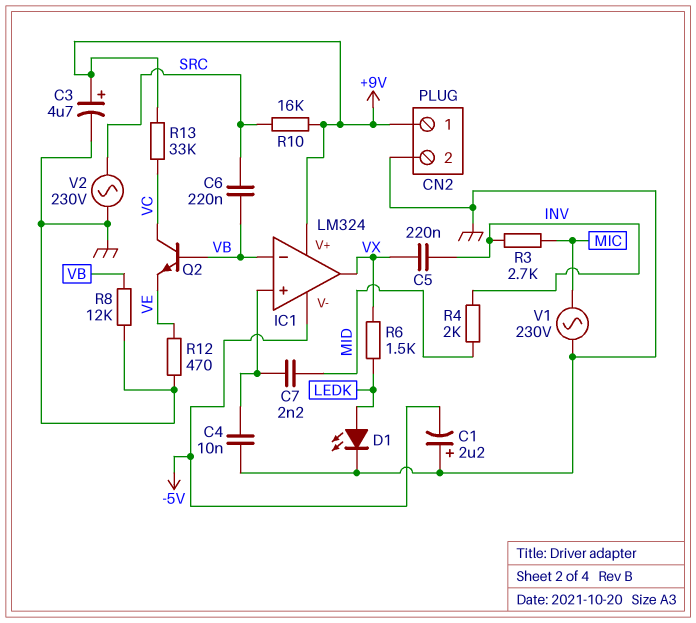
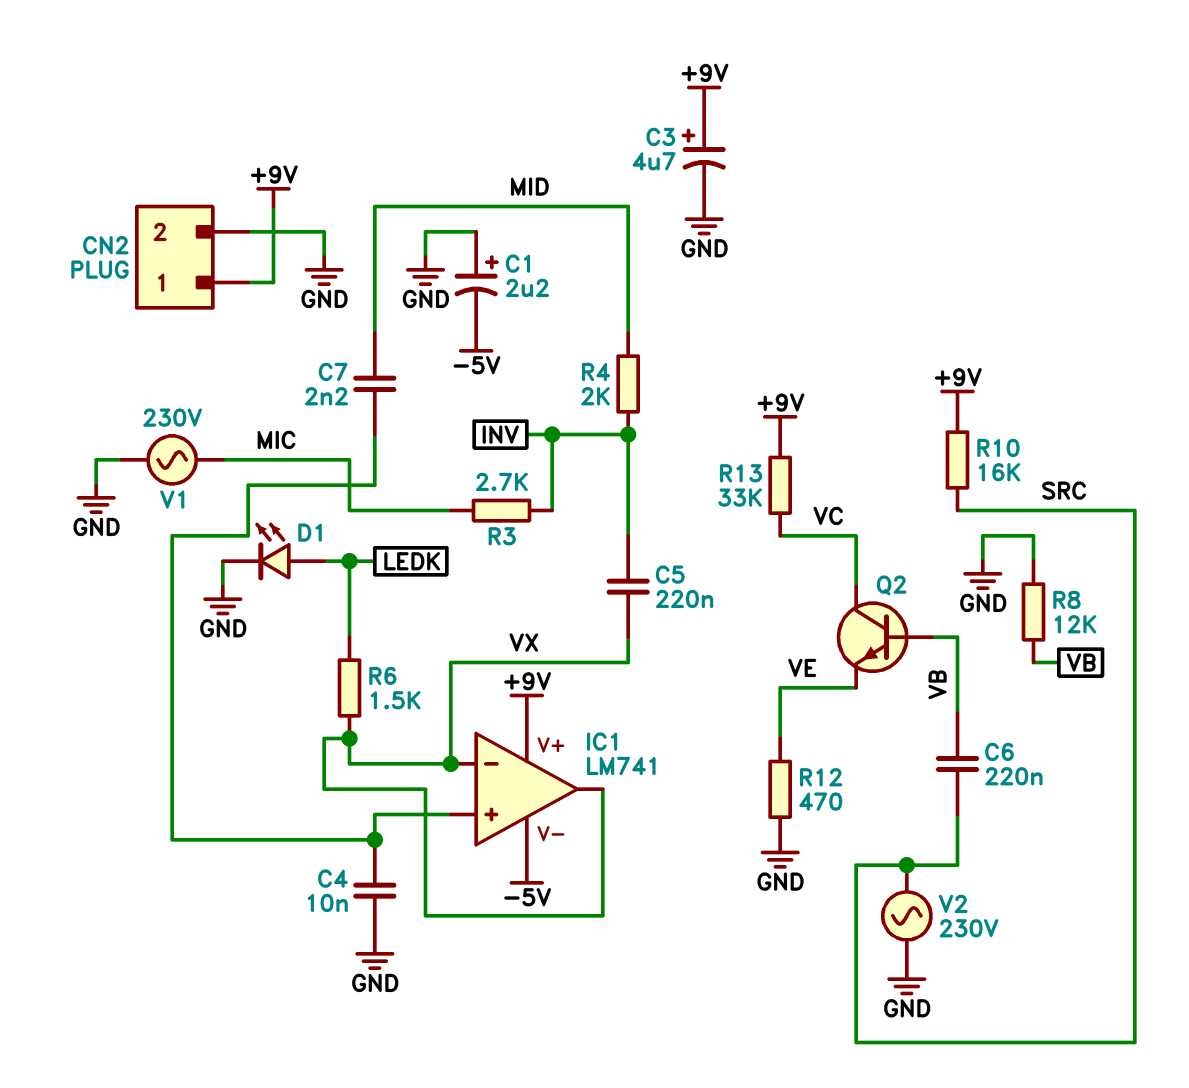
IC1: LM324 -> LM741
IC1 pin in-: VB -> VX

